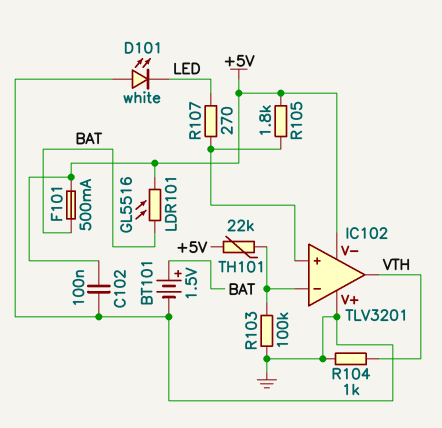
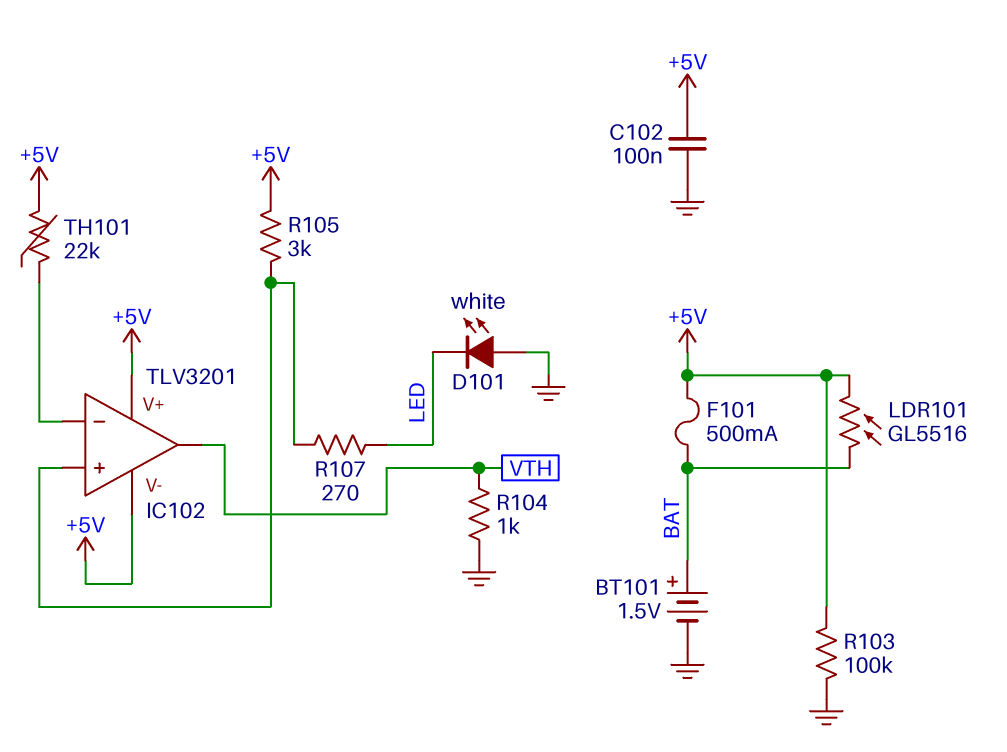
IC102 pin V+: GND -> +5V
R103: 100k (GND, IC102/in-) -> 100k (+5V, GND)
R105: 1.8k (+5V, IC102/in+) -> 3k (+5V, IC102/in+)

